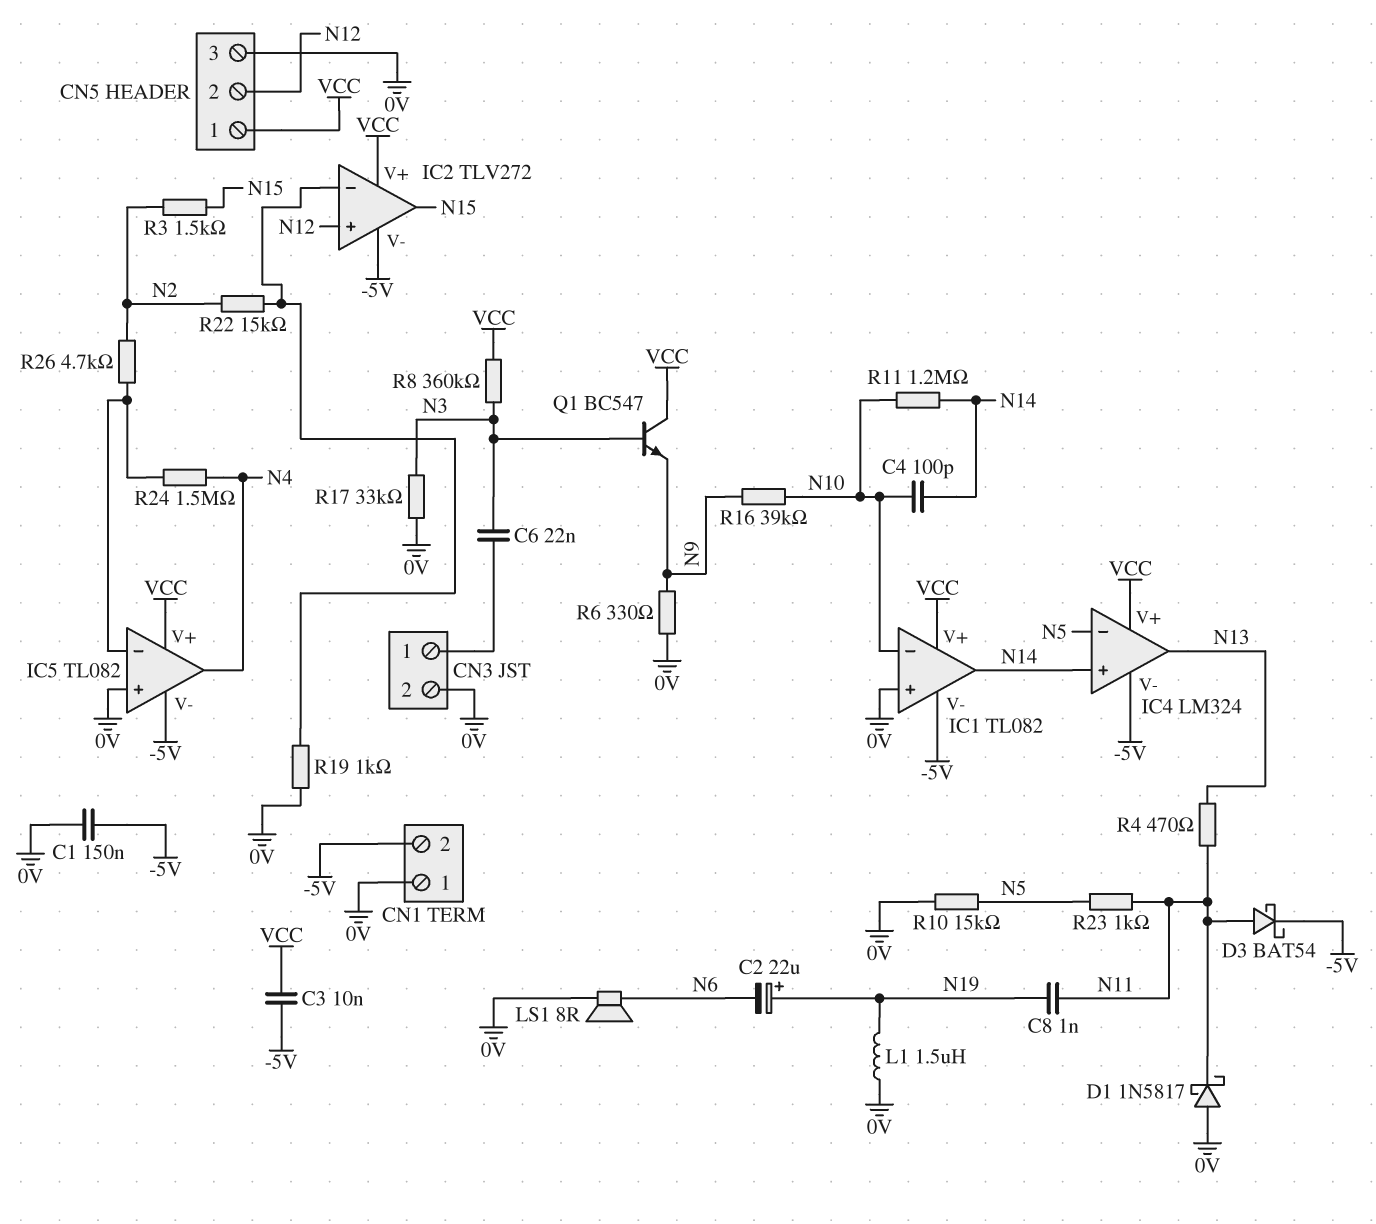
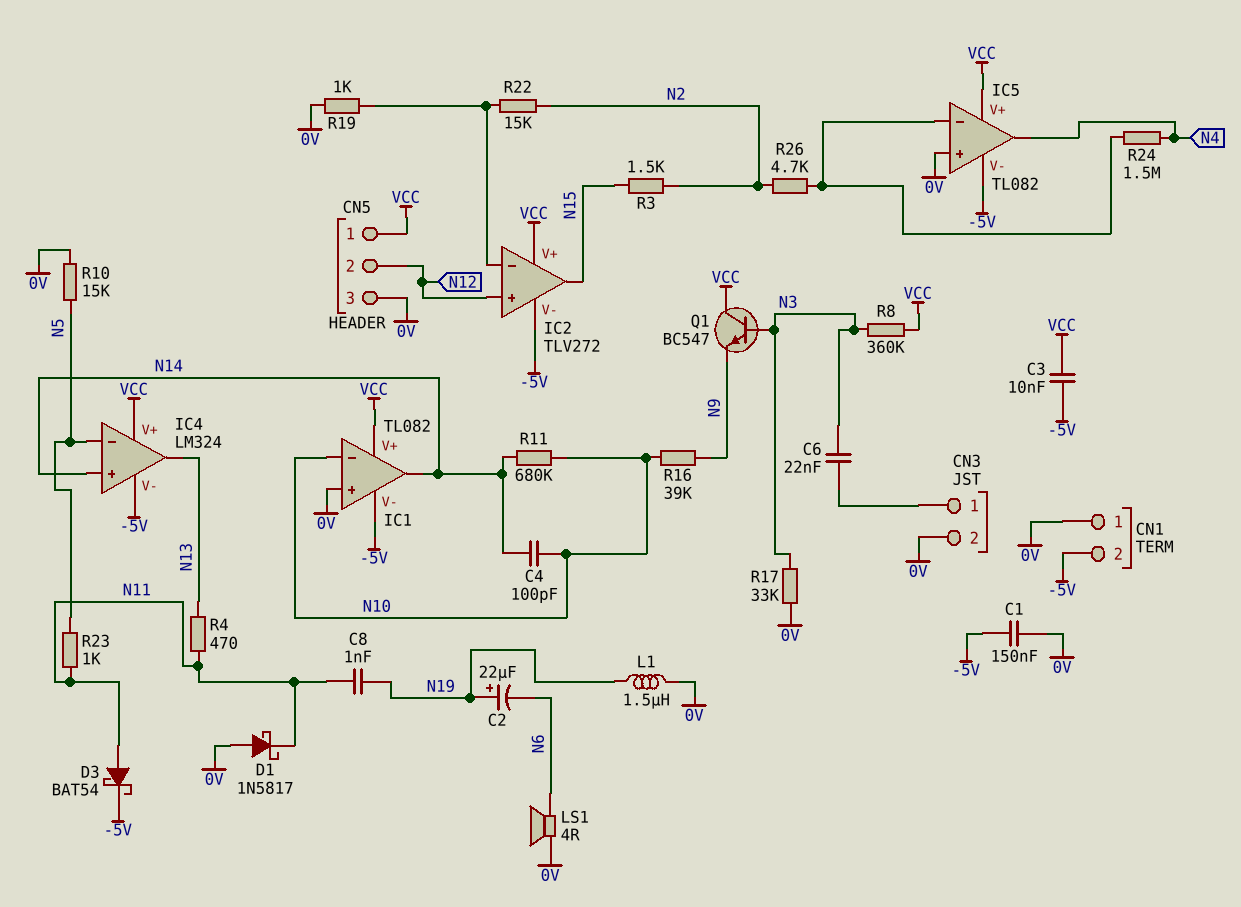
LS1: speaker 8R (0V, N6) -> speaker 4R (0V, N6)
R6: 330 (0V, N9) -> none
R11: 1.2M (N10, N14) -> 680k (N10, N14)

